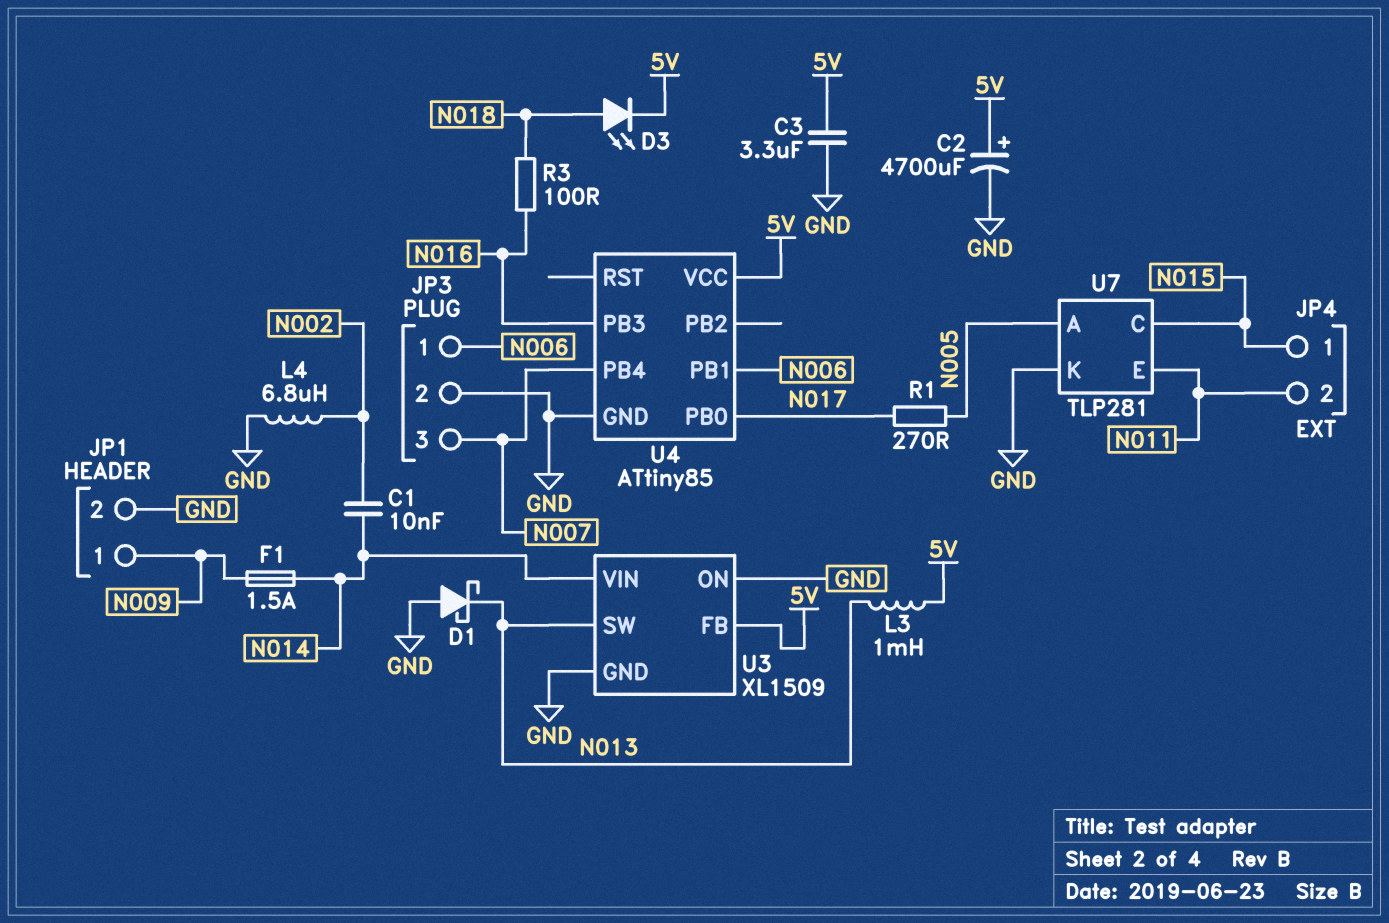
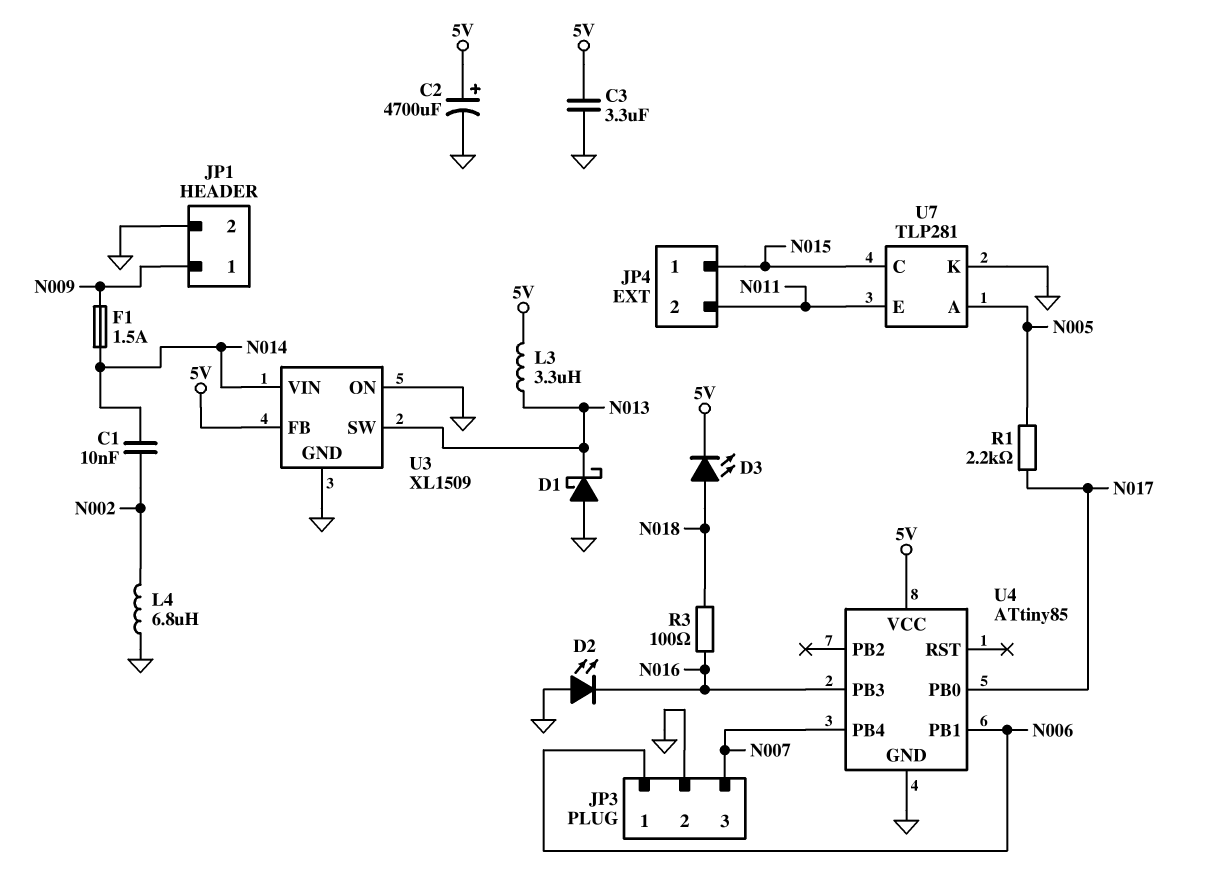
D2: none -> LED (A GND, K N016)
L3: 1mH (5V, N013) -> 3.3uH (5V, N013)
R1: 270 (N005, N017) -> 2.2k (N005, N017)

